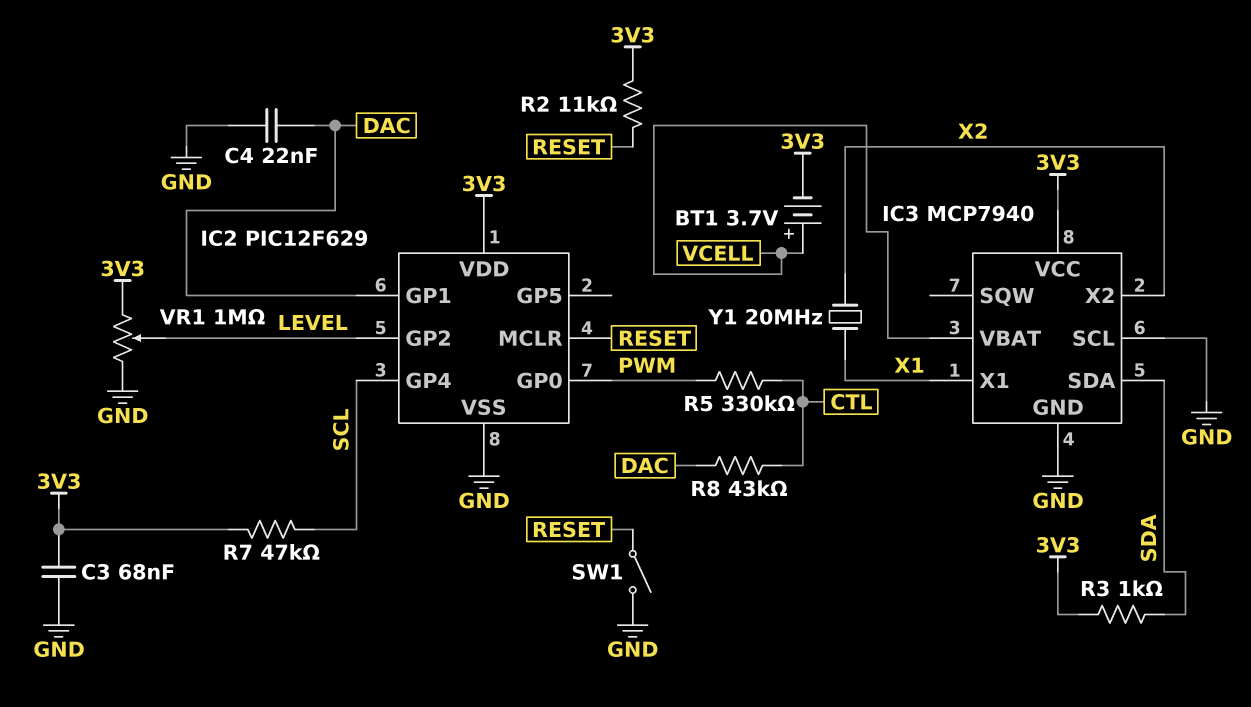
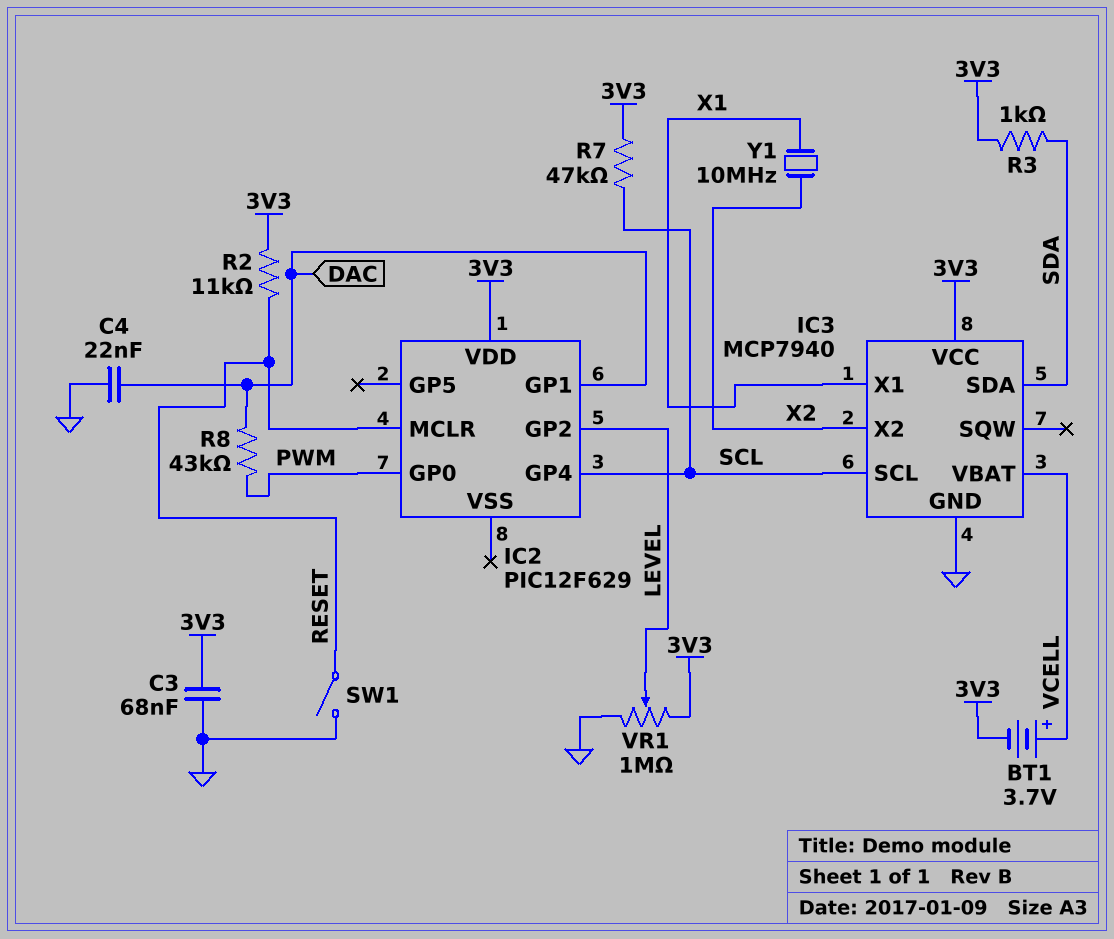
IC2 pin VSS: GND -> none
IC3 pin SCL: GND -> SCL
R5: 330k (CTL, PWM) -> none
R8: 43k (CTL, DAC) -> 43k (DAC, PWM)
Y1: 20MHz (X1, X2) -> 10MHz (X1, X2)

